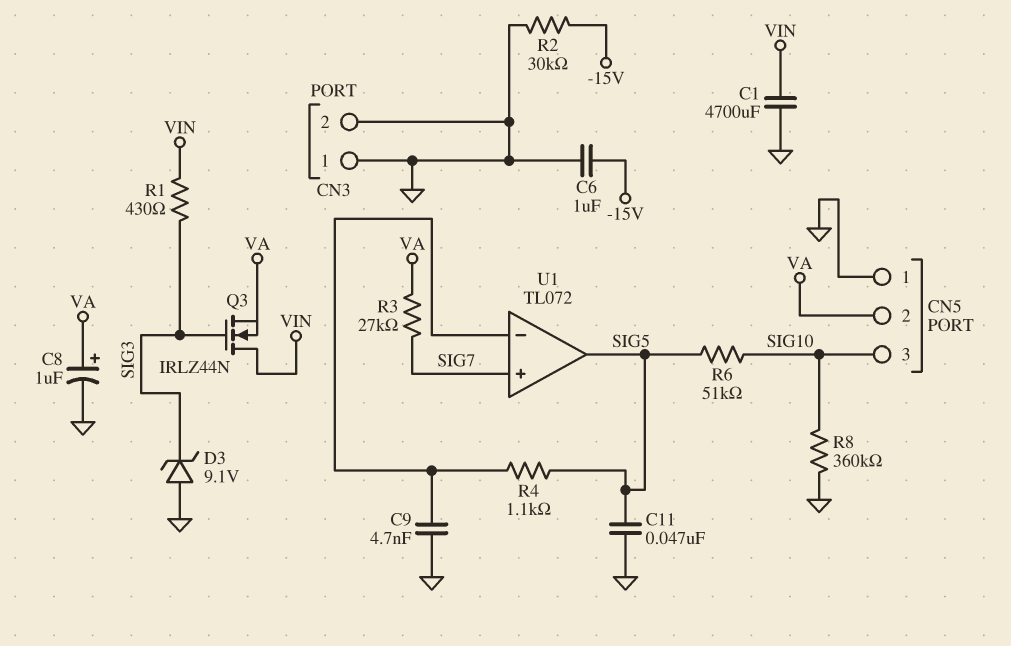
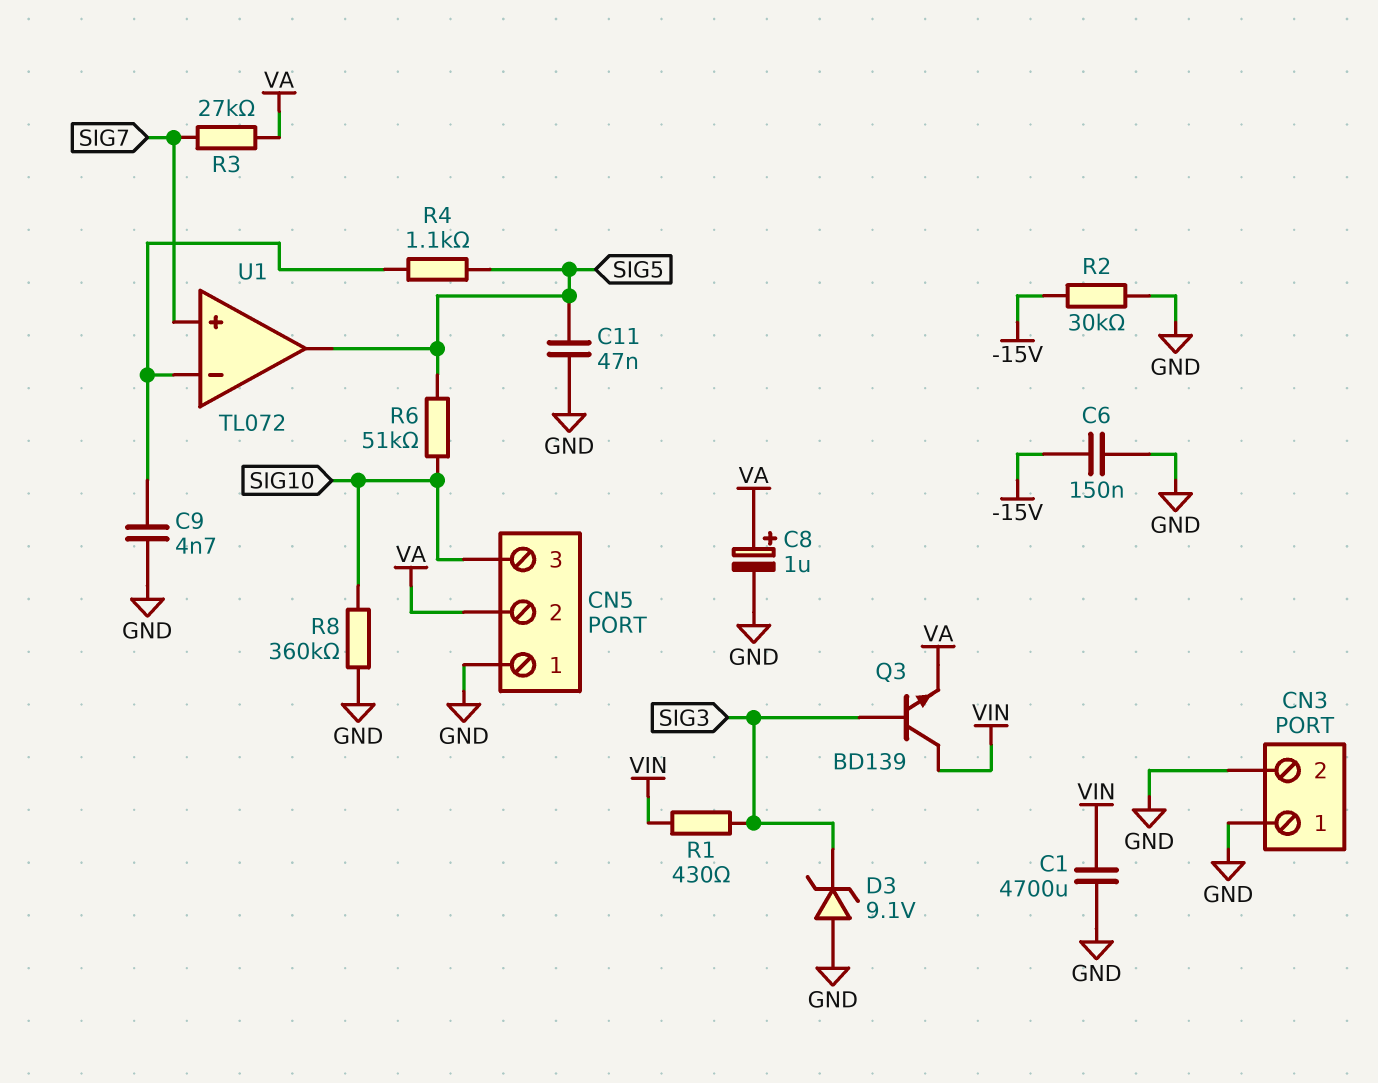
C6: 1uF (-15V, GND) -> 150nF (-15V, GND)
Q3: NMOS IRLZ44N (G SIG3, D VIN, S VA) -> NPN BD139 (B SIG3, C VIN, E VA)

